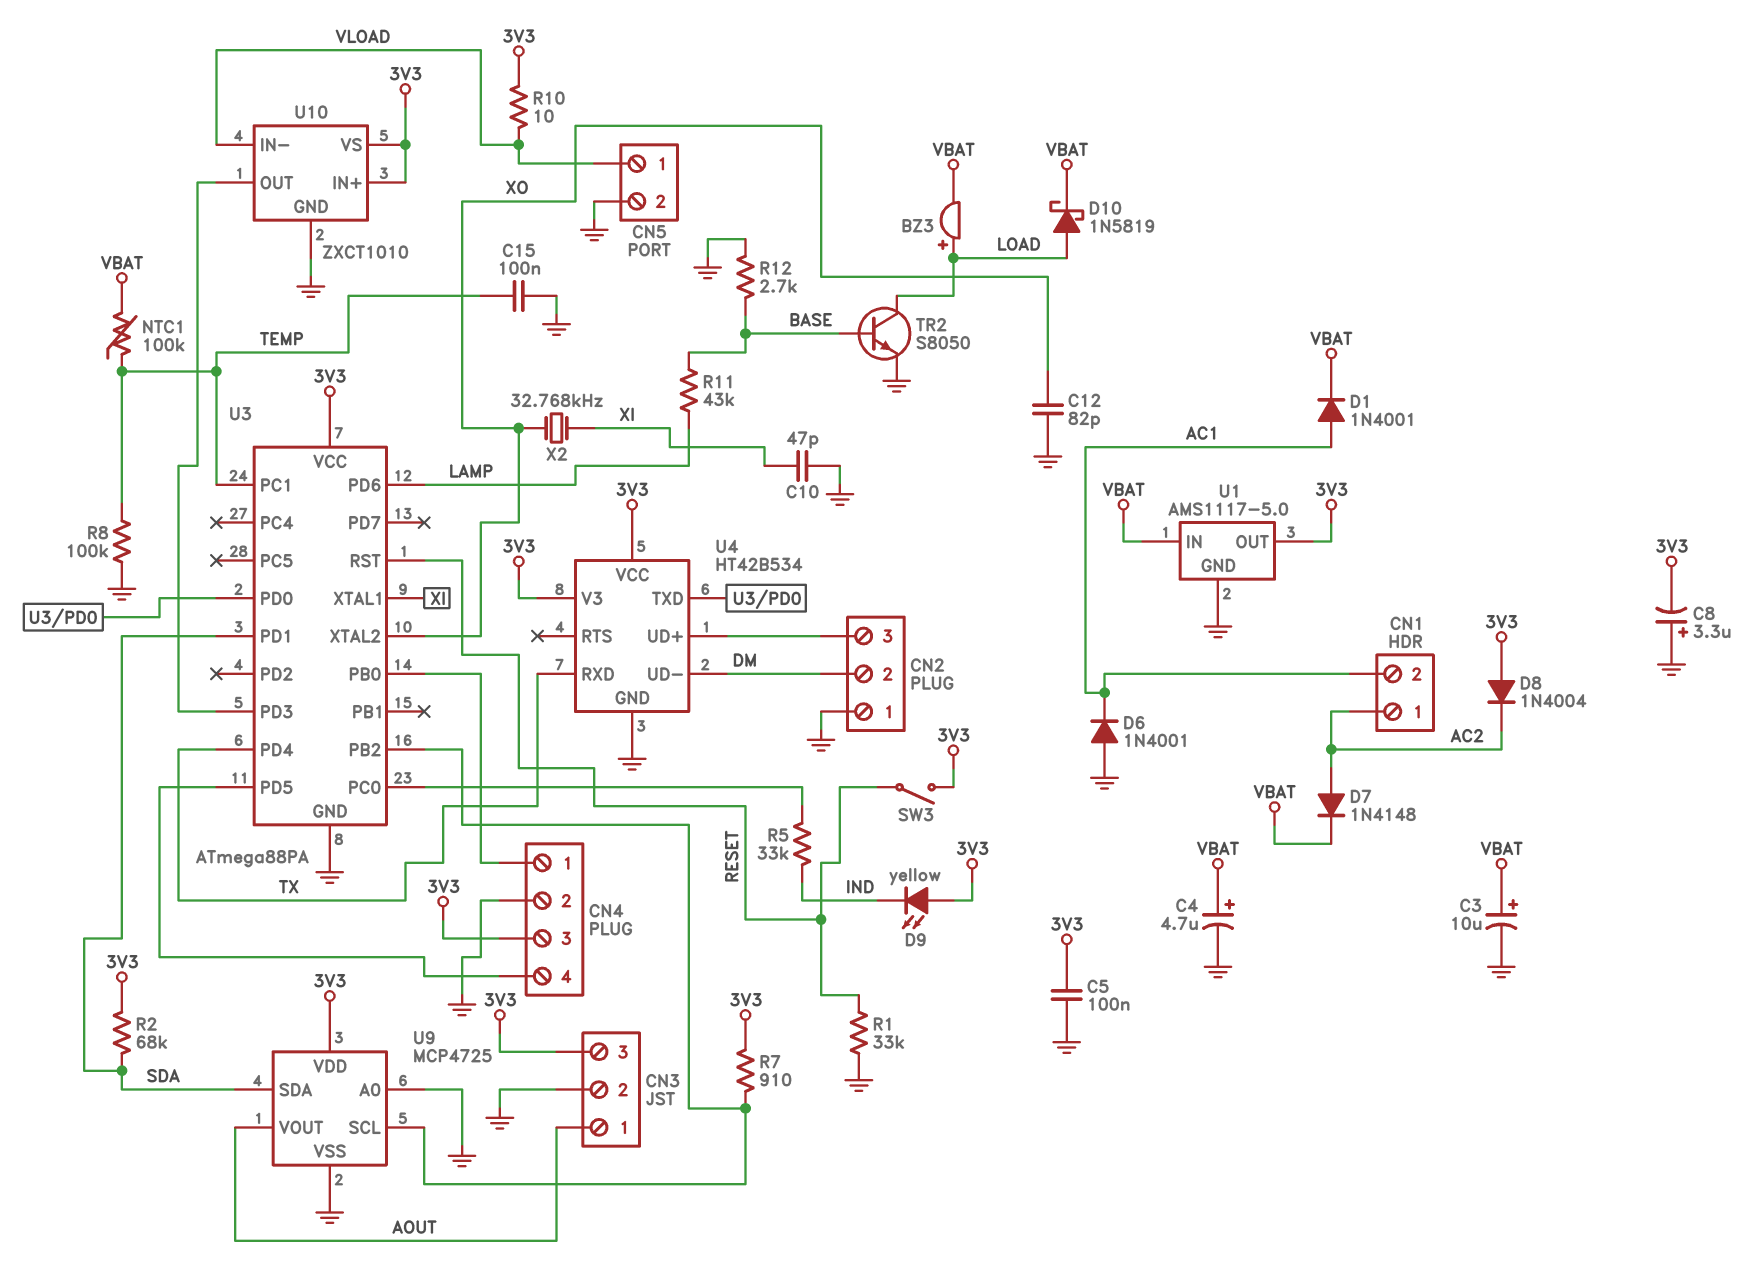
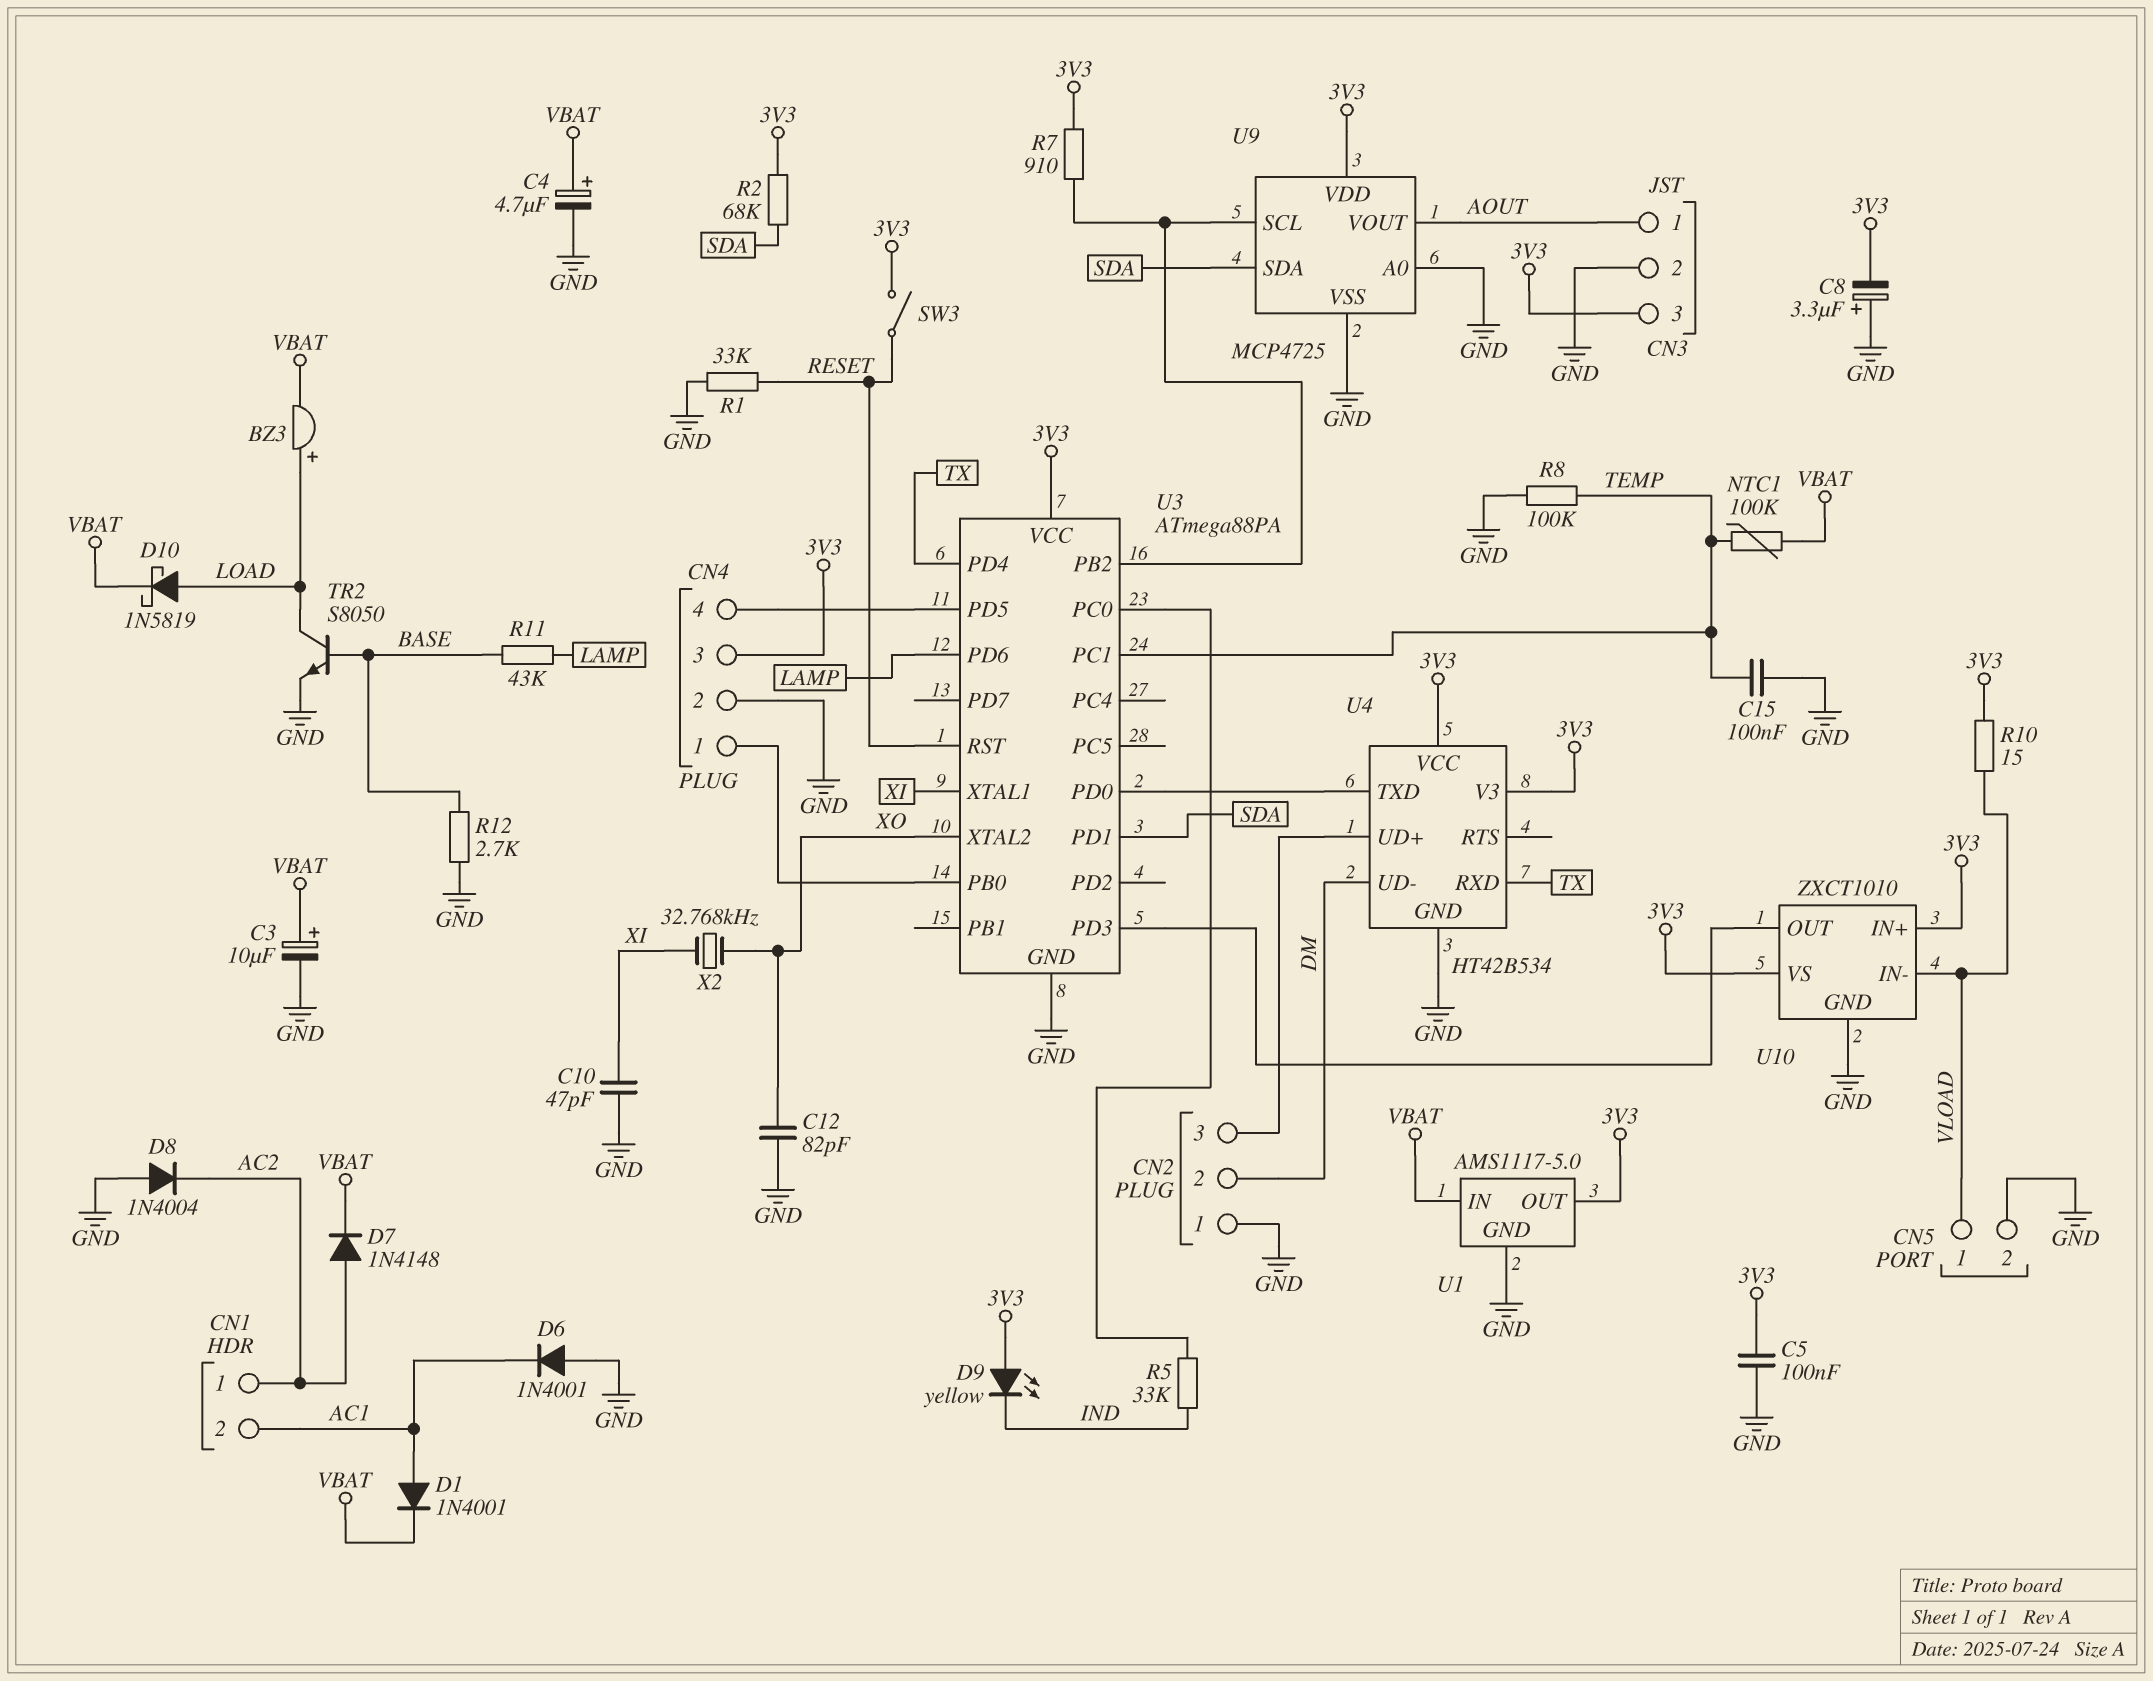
D8: diode 1N4004 (A 3V3, K AC2) -> diode 1N4004 (A GND, K AC2)
R10: 10 (3V3, VLOAD) -> 15 (3V3, VLOAD)

